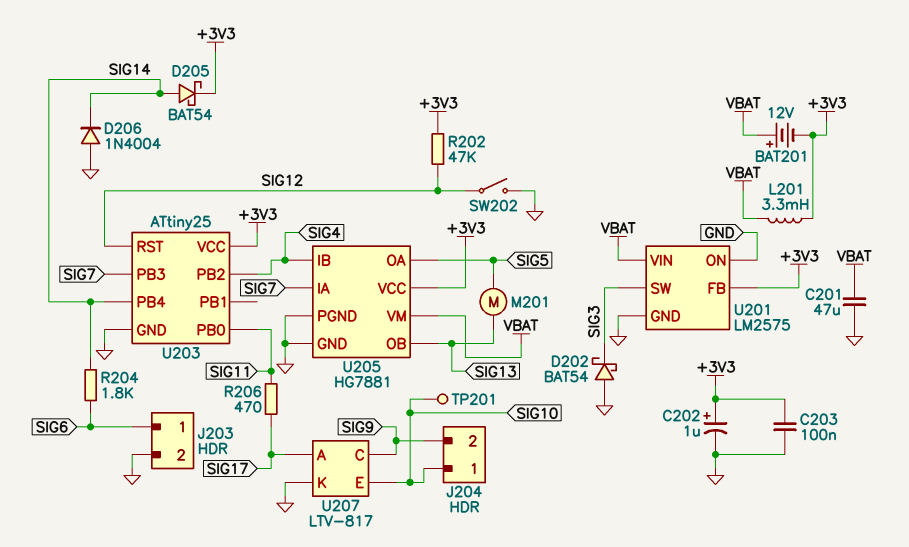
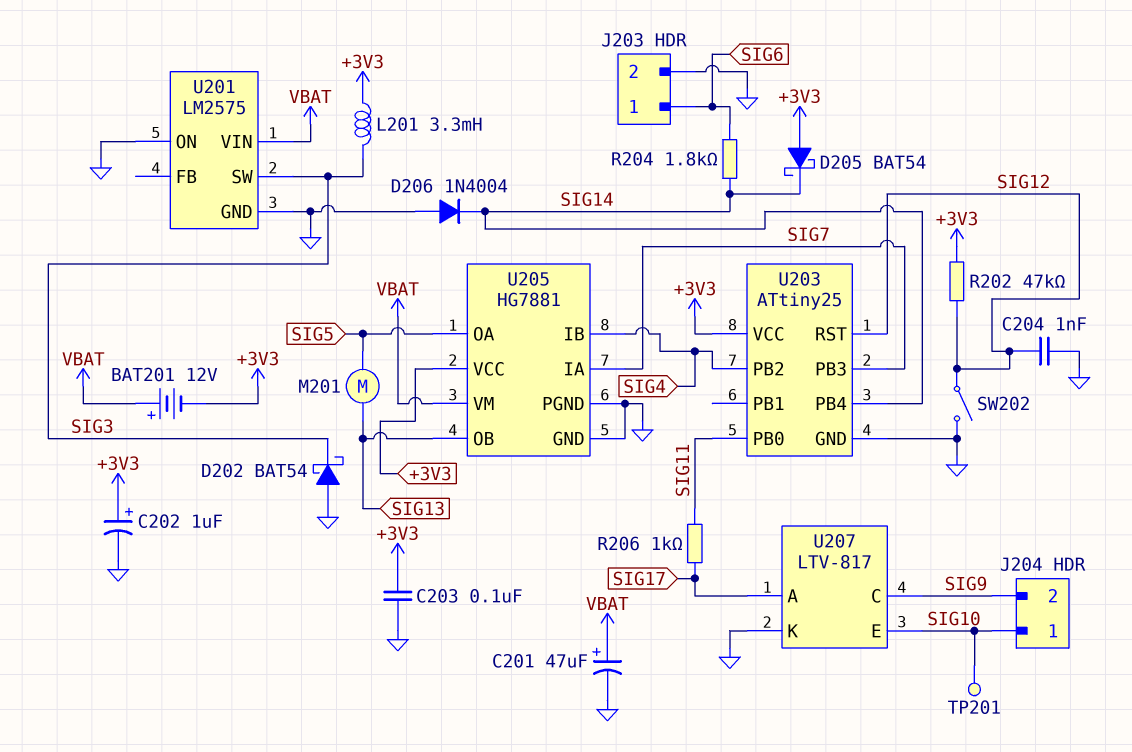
C201: 47uF (GND, VBAT) -> 47uF (plus VBAT, minus GND)
C204: none -> 1nF (GND, SIG12)
D205: schottky BAT54 (A SIG14, K +3V3) -> schottky BAT54 (A +3V3, K SIG14)
L201: 3.3mH (+3V3, VBAT) -> 3.3mH (+3V3, SIG3)
R206: 470 (SIG11, SIG17) -> 1k (SIG11, SIG17)
U201 pin FB: +3V3 -> none

